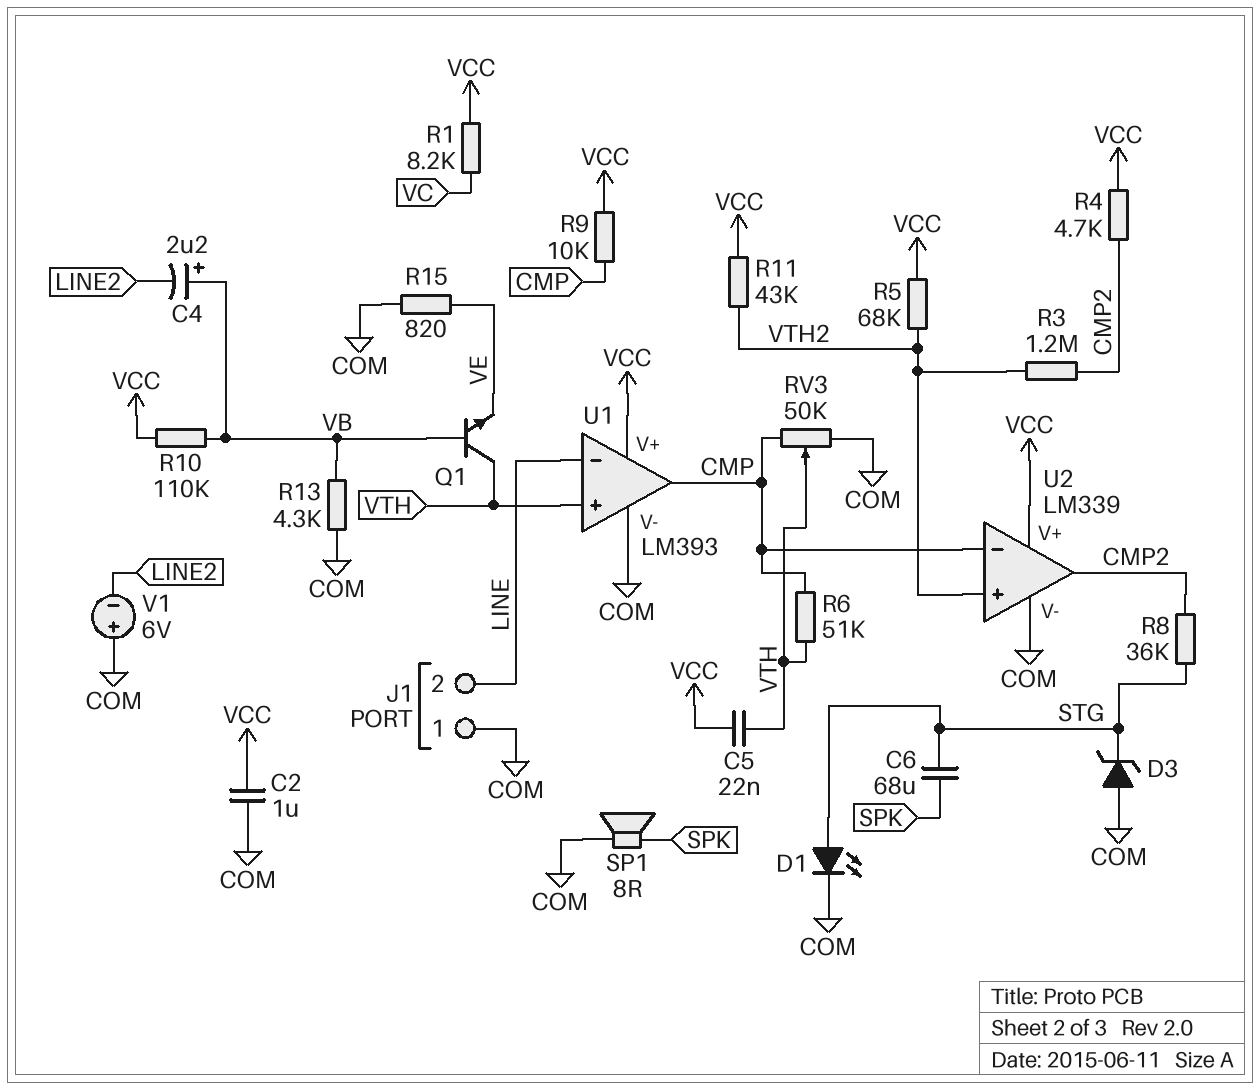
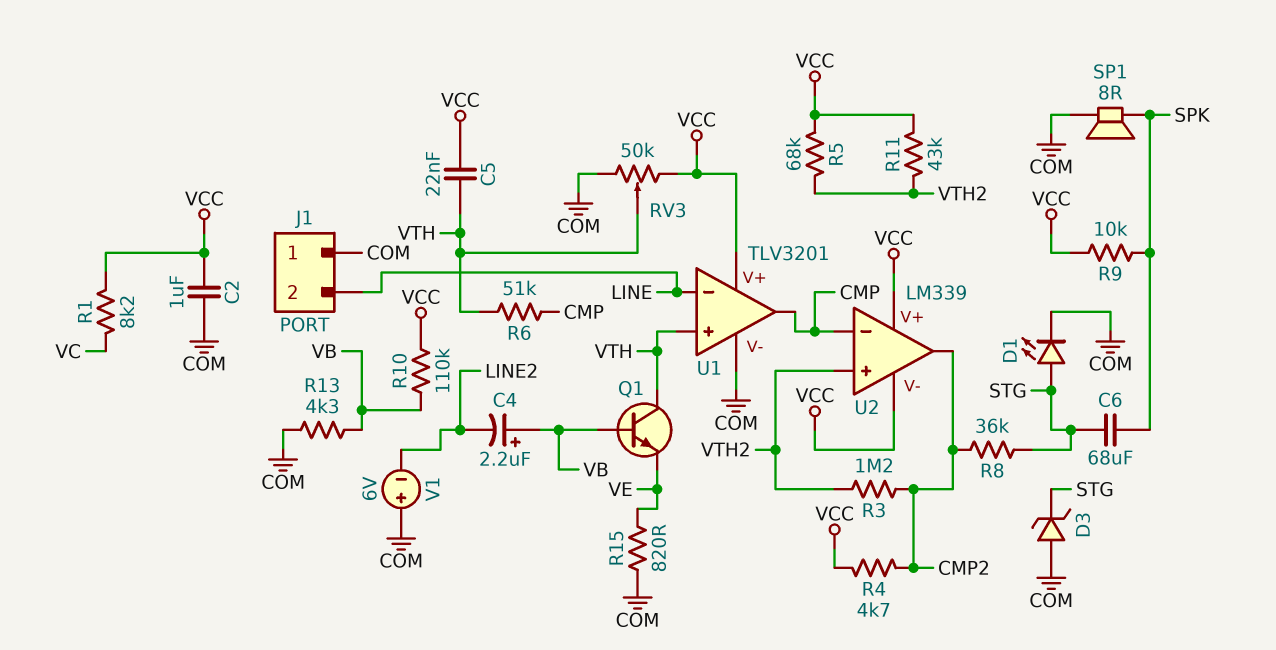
R9: 10k (CMP, VCC) -> 10k (SPK, VCC)
RV3: 50k (CMP, COM, wiper VTH) -> 50k (COM, VCC, wiper VTH)
U1: LM393 -> TLV3201
U2 pin V-: COM -> VCC

